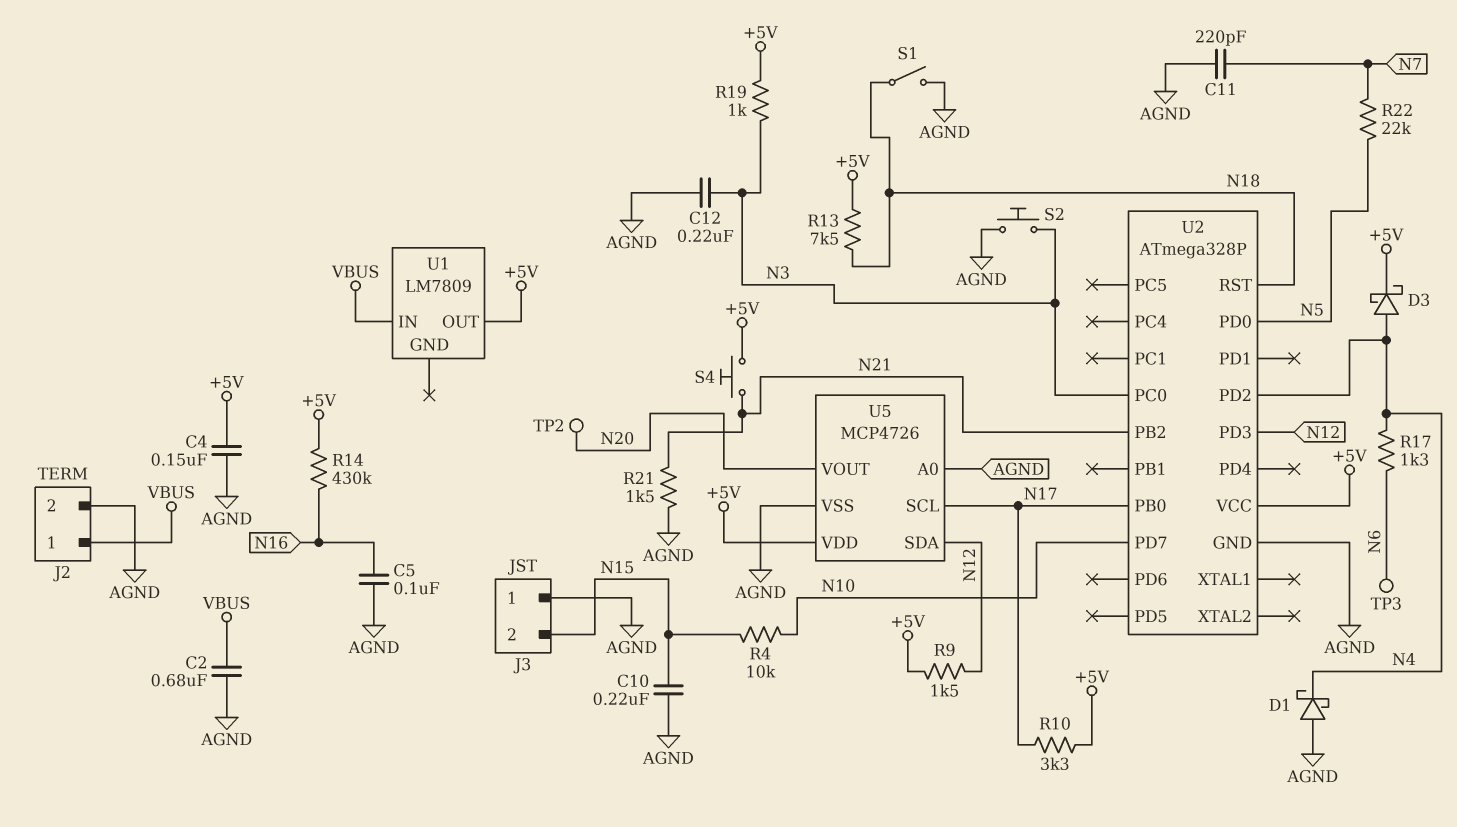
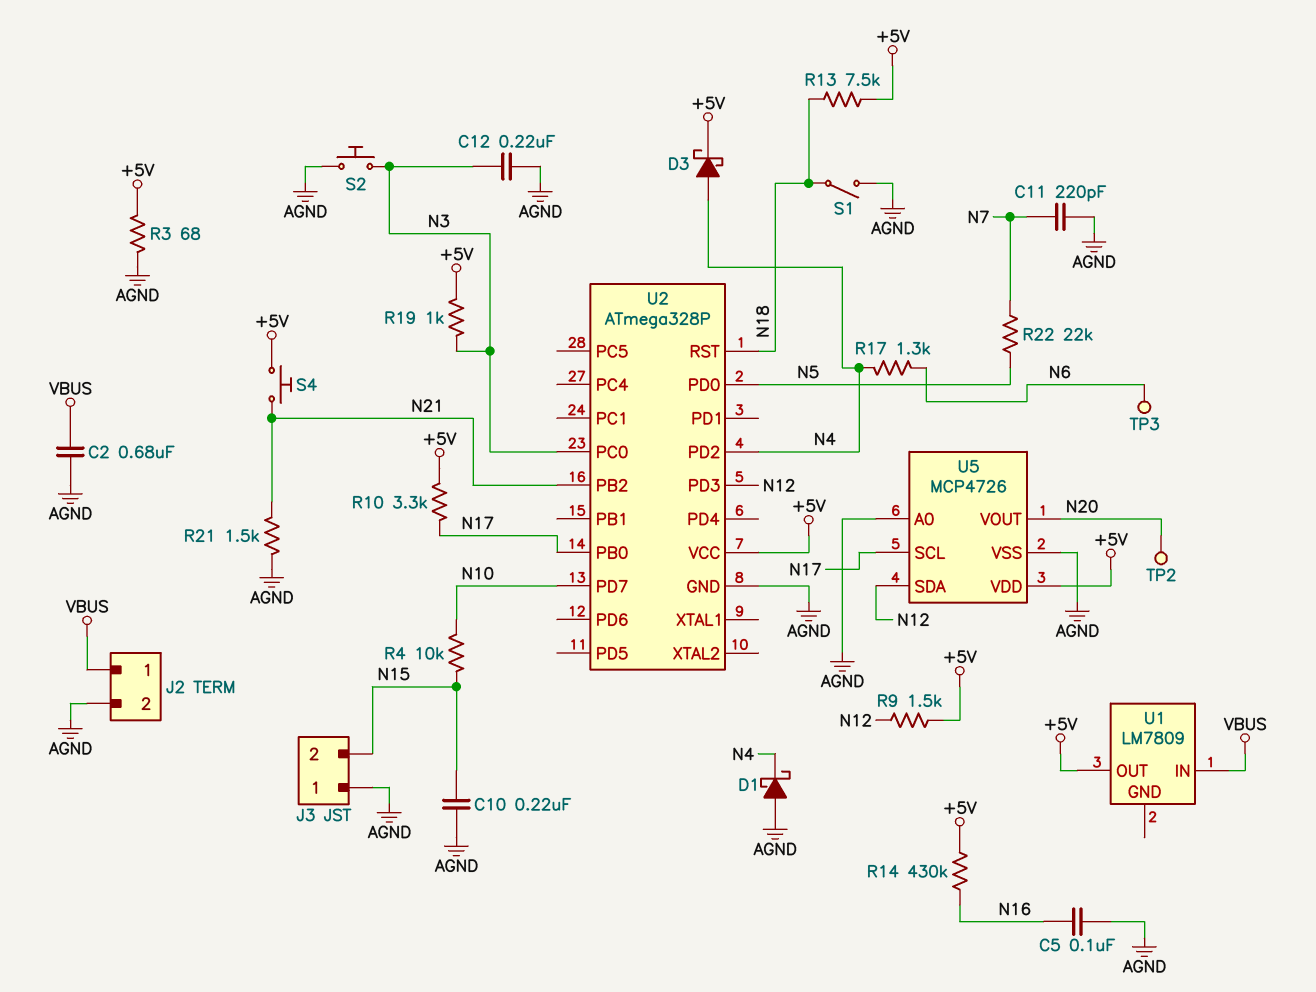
C4: 150nF (+5V, AGND) -> none
R3: none -> 68 (+5V, AGND)

